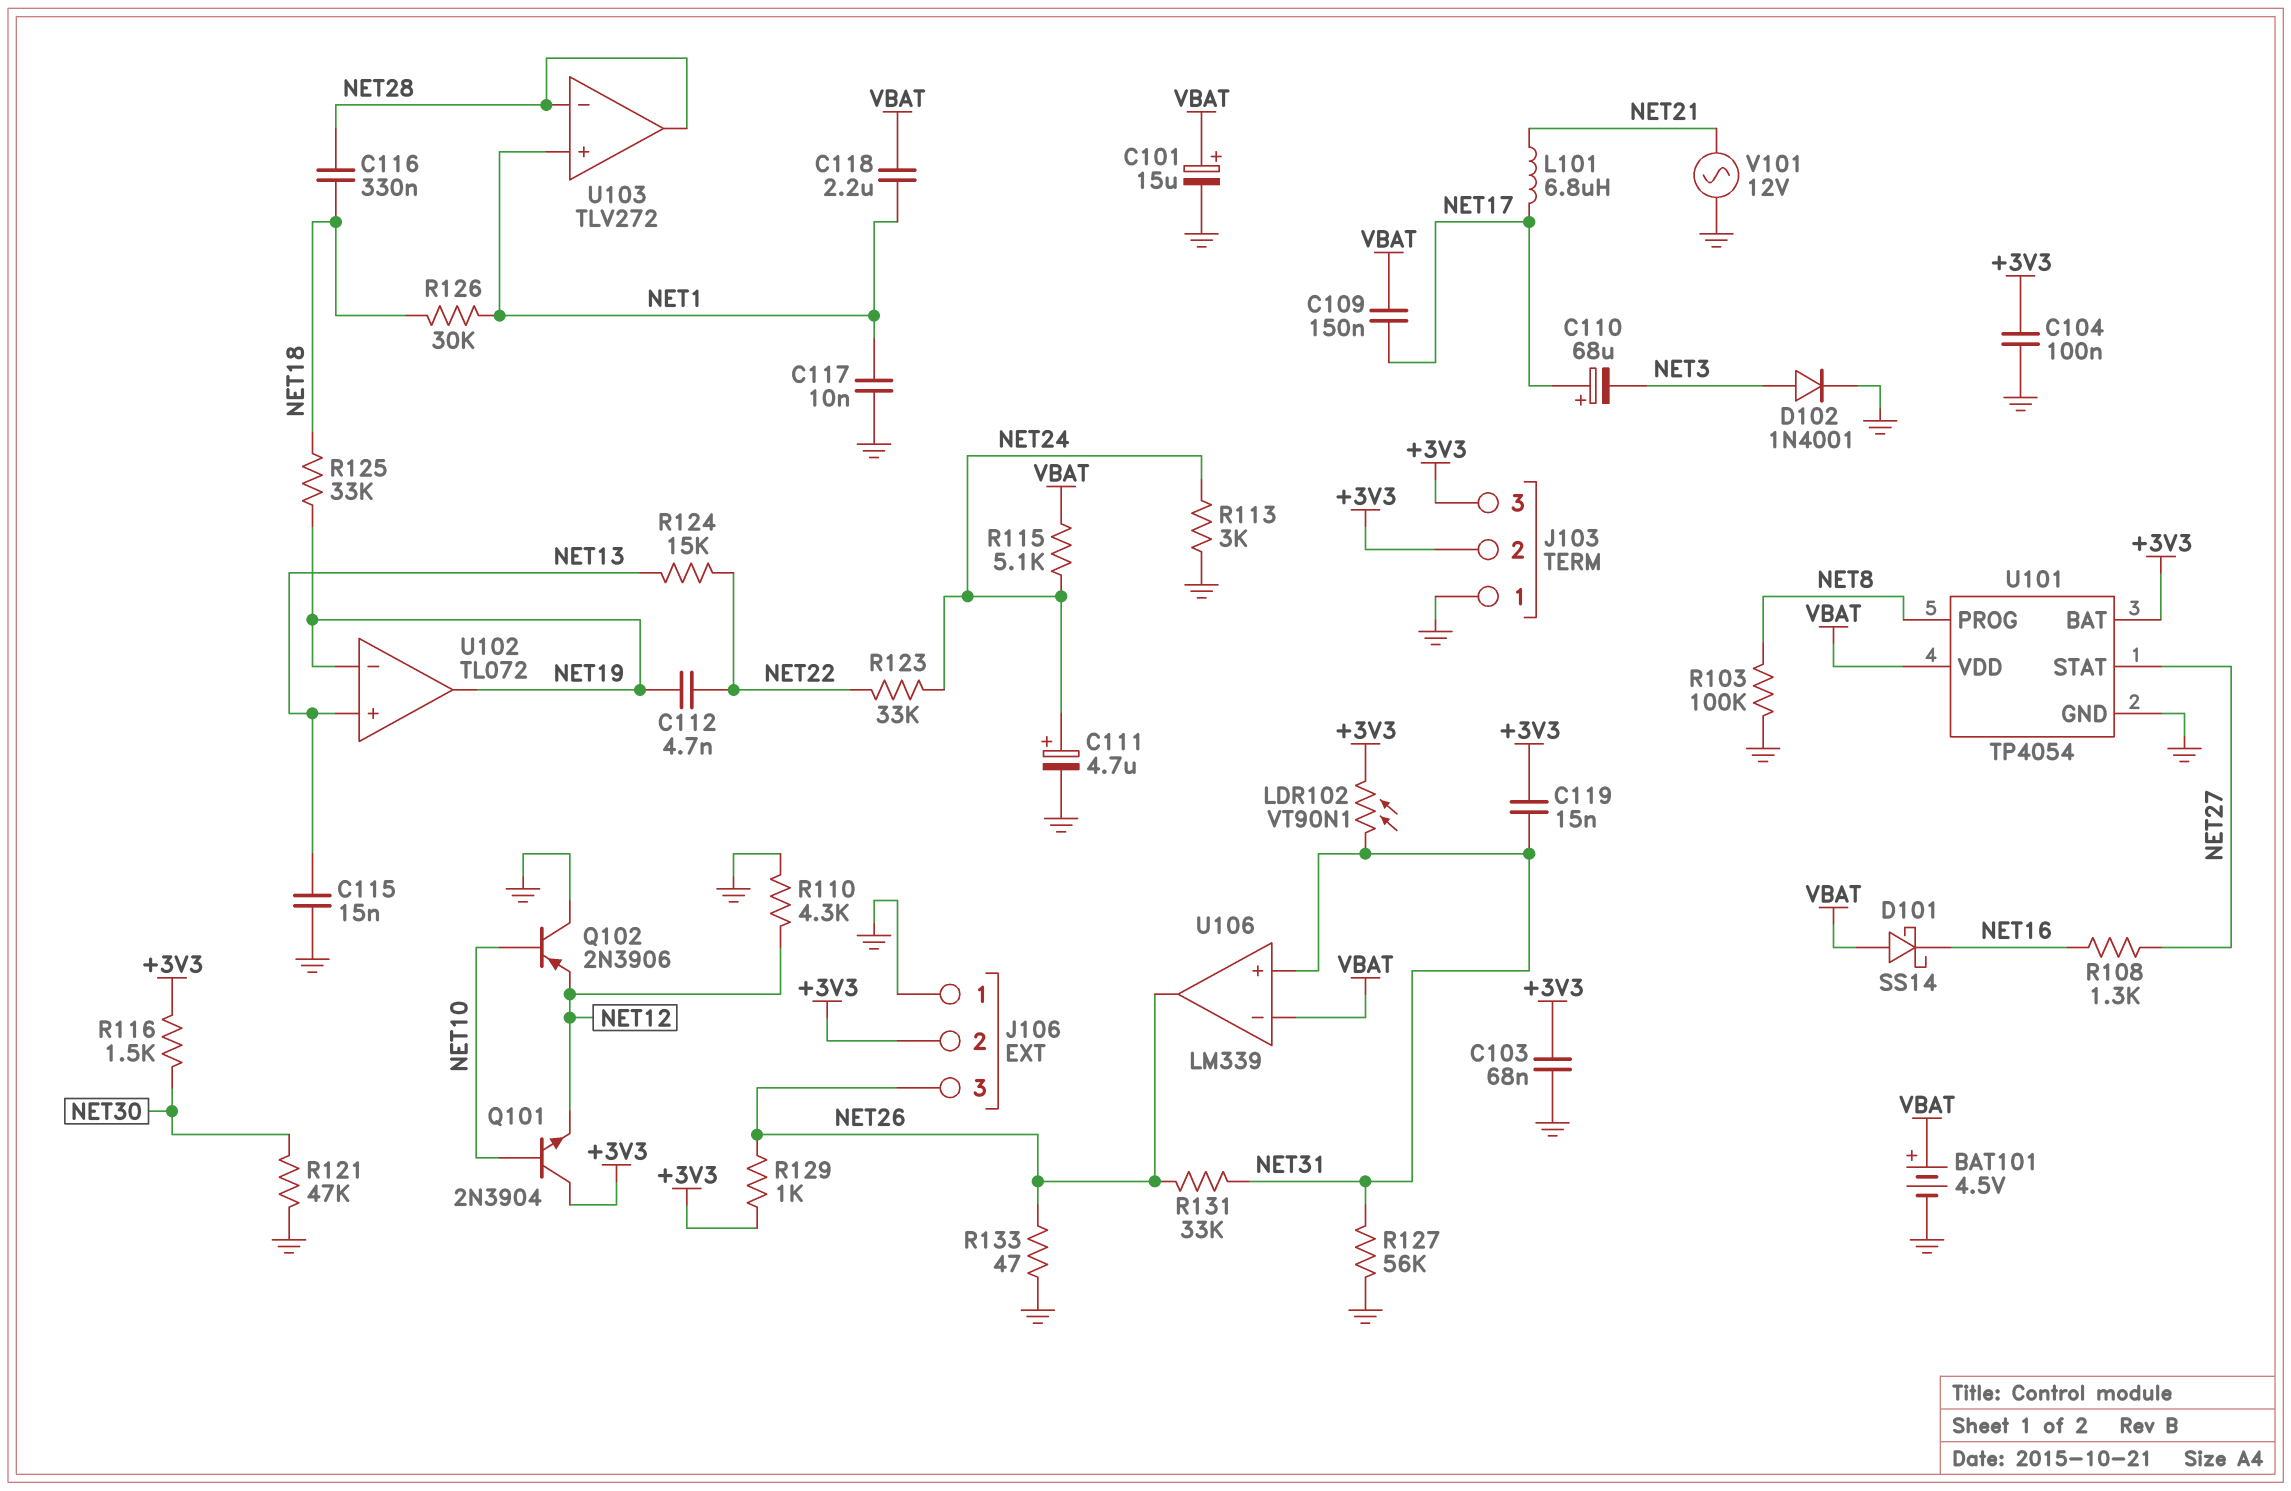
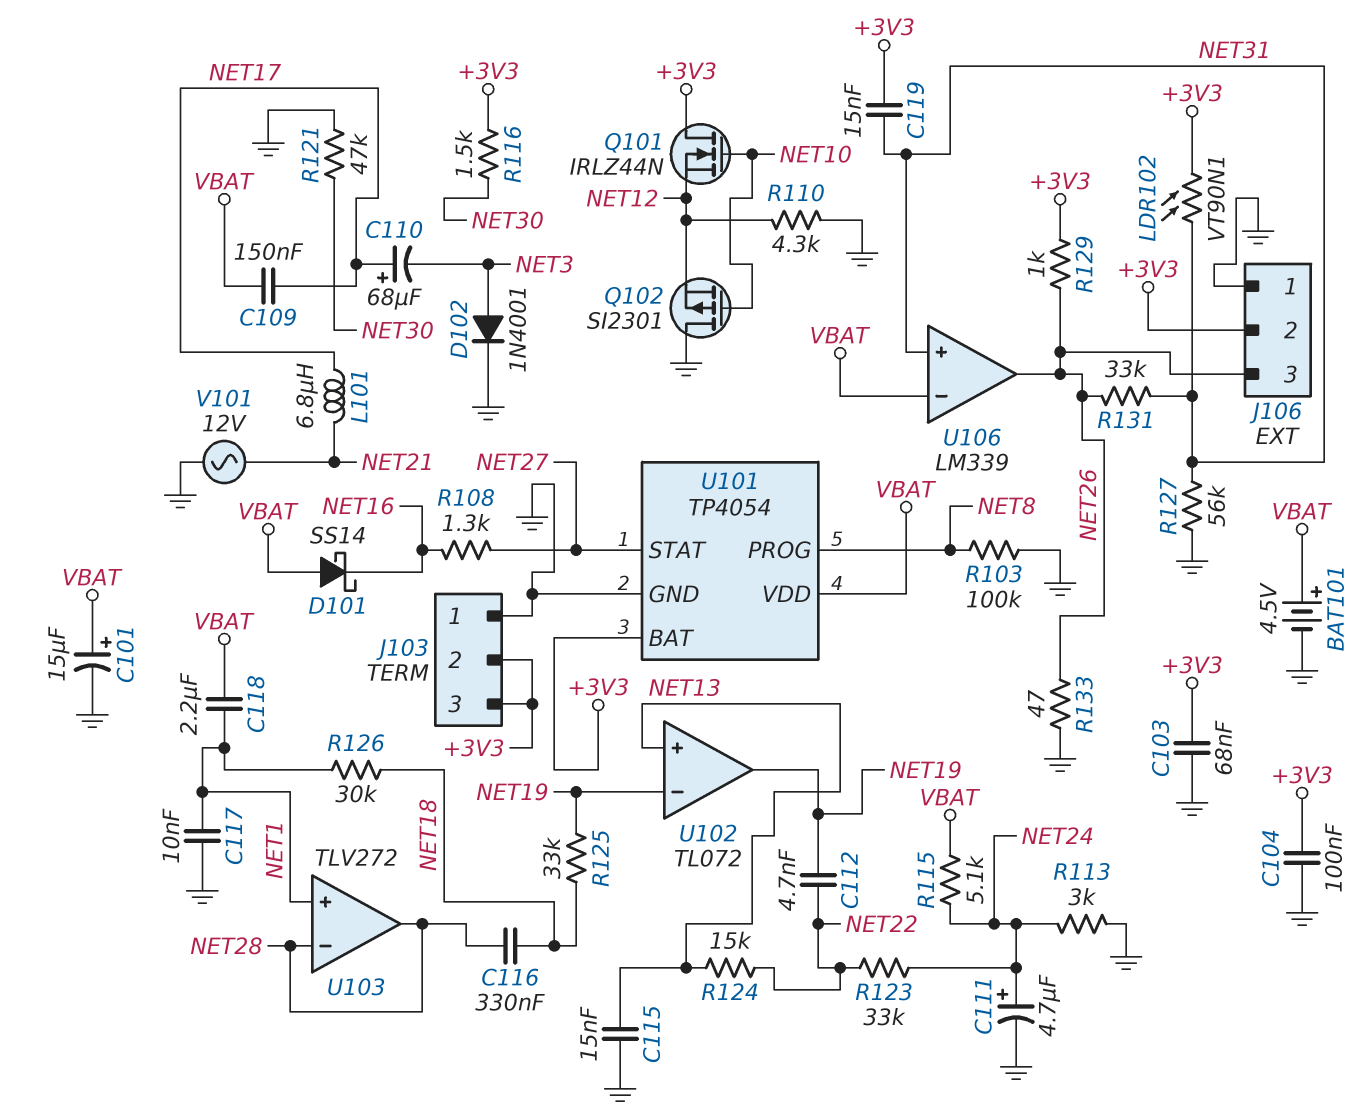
Q101: NPN 2N3904 (B NET10, C +3V3, E NET12) -> NMOS IRLZ44N (G NET10, D +3V3, S NET12)
Q102: PNP 2N3906 (B NET10, C GND, E NET12) -> PMOS SI2301 (G NET10, D GND, S NET12)

